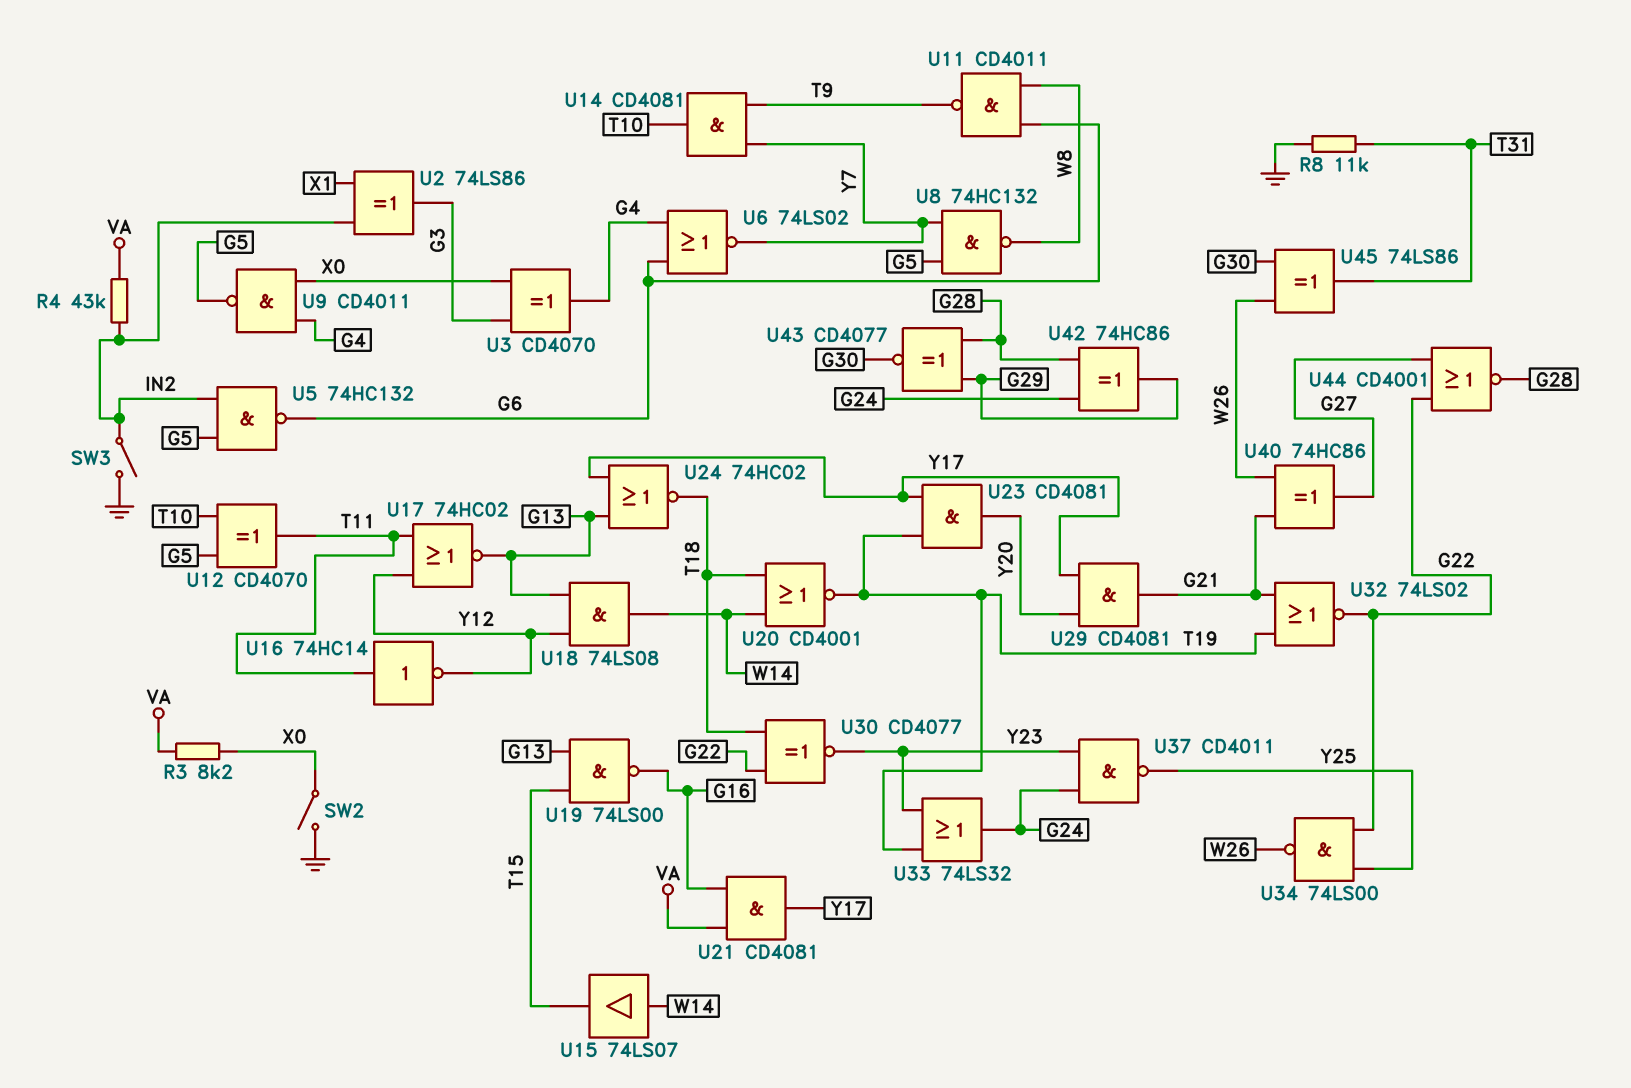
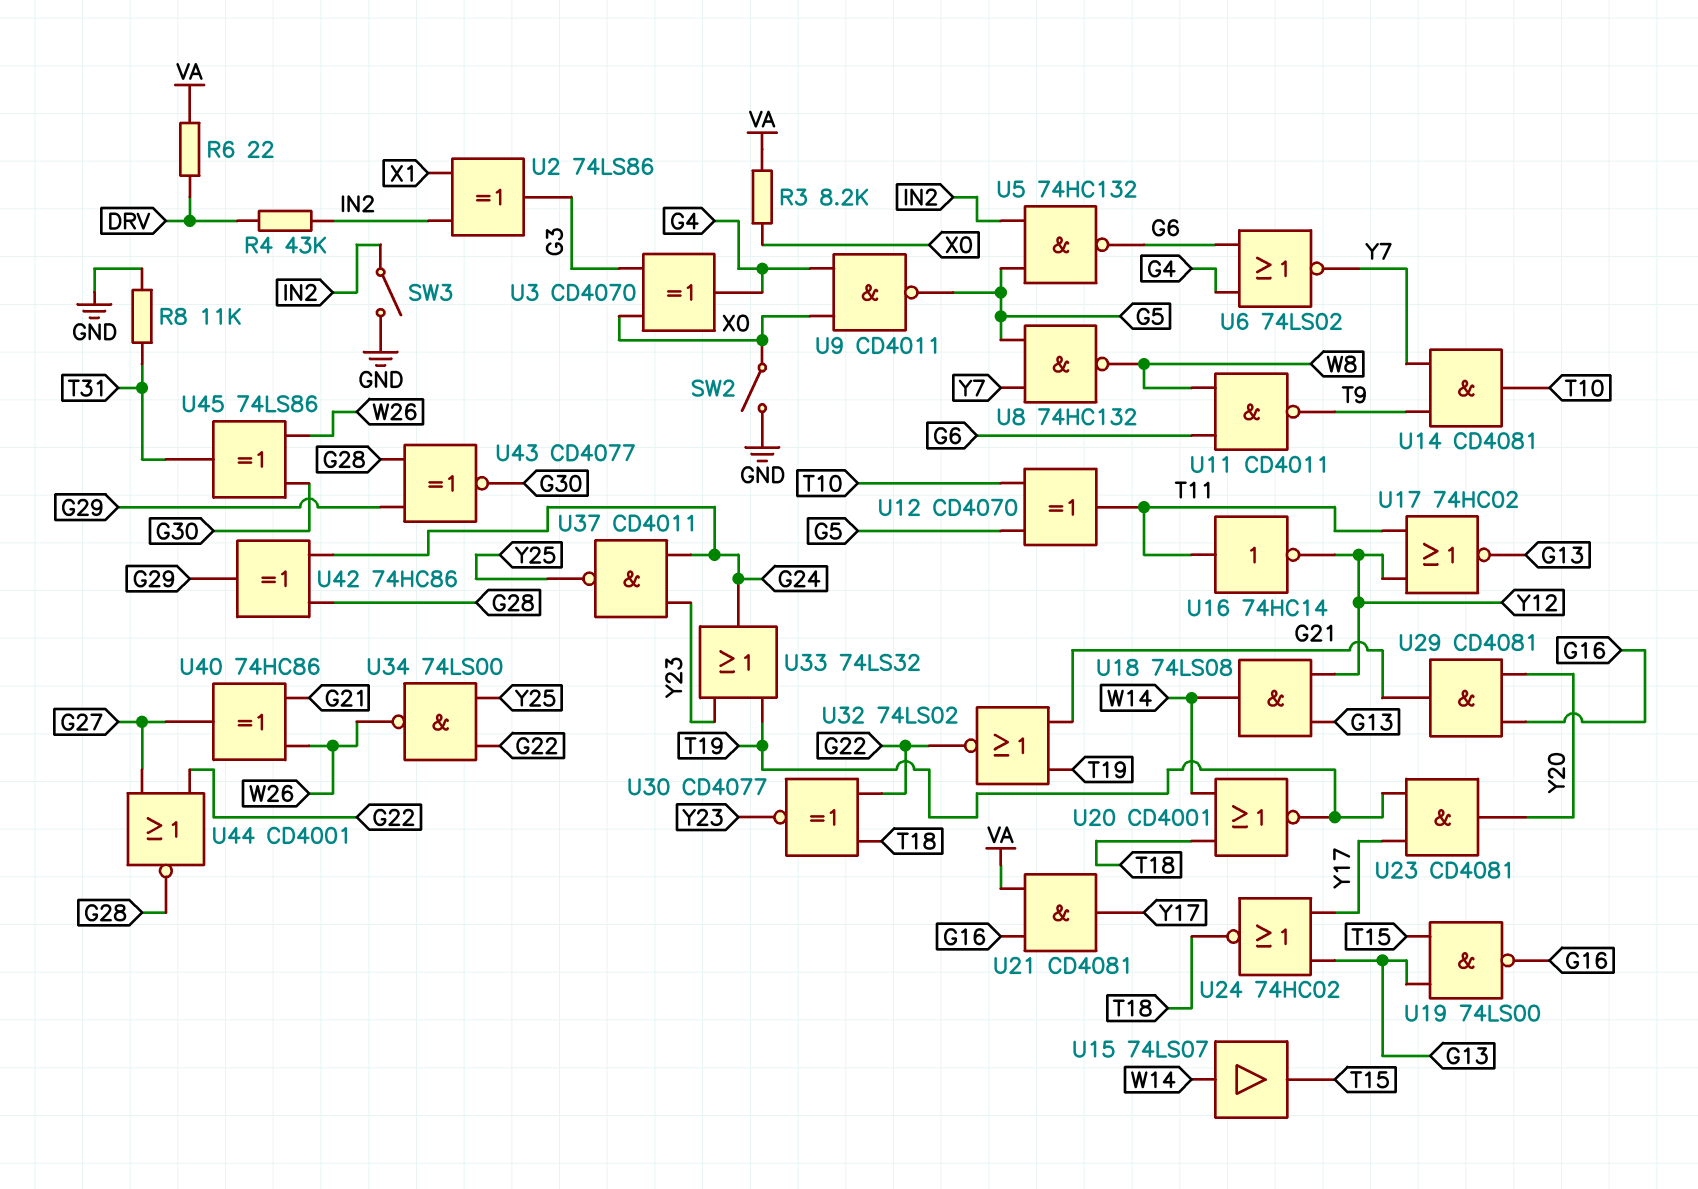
R4: 43k (IN2, VA) -> 43k (DRV, IN2)
R6: none -> 22 (DRV, VA)
U29: AND CD4081 (in Y17, in Y20, out G21) -> AND CD4081 (in G16, in Y20, out G21)

